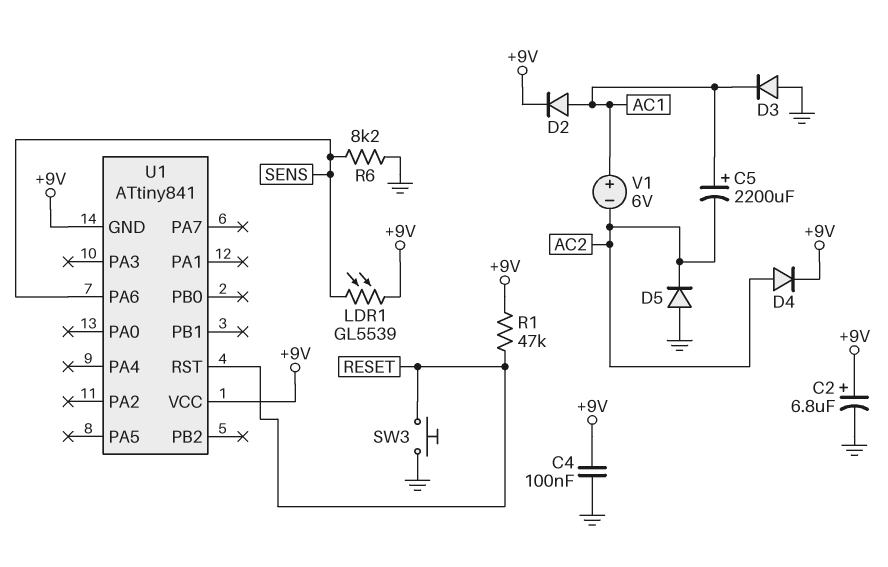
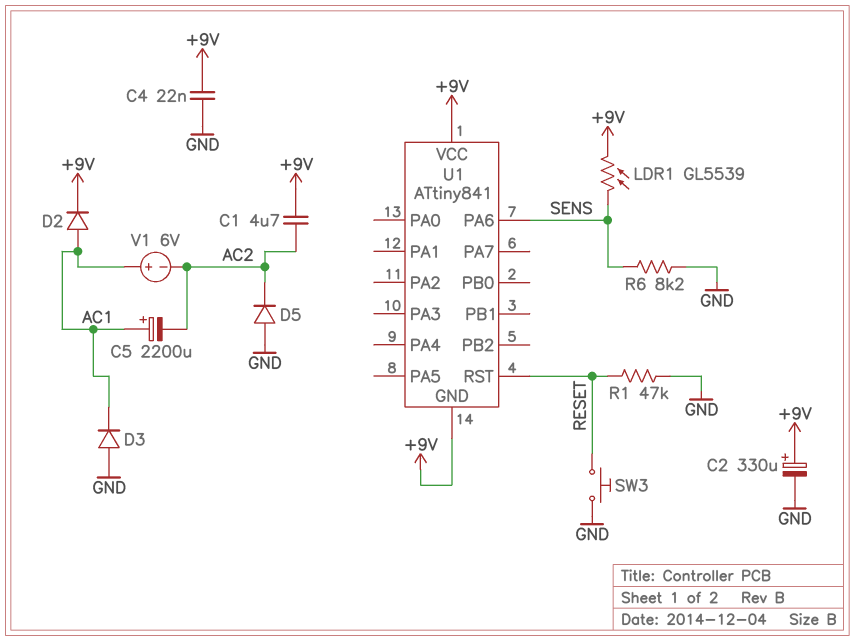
C1: none -> 4.7uF (+9V, AC2)
C2: 6.8uF (plus +9V, minus GND) -> 330uF (plus +9V, minus GND)
C4: 100nF (+9V, GND) -> 22nF (+9V, GND)
D4: diode (A AC2, K +9V) -> none
R1: 47k (+9V, RESET) -> 47k (GND, RESET)

